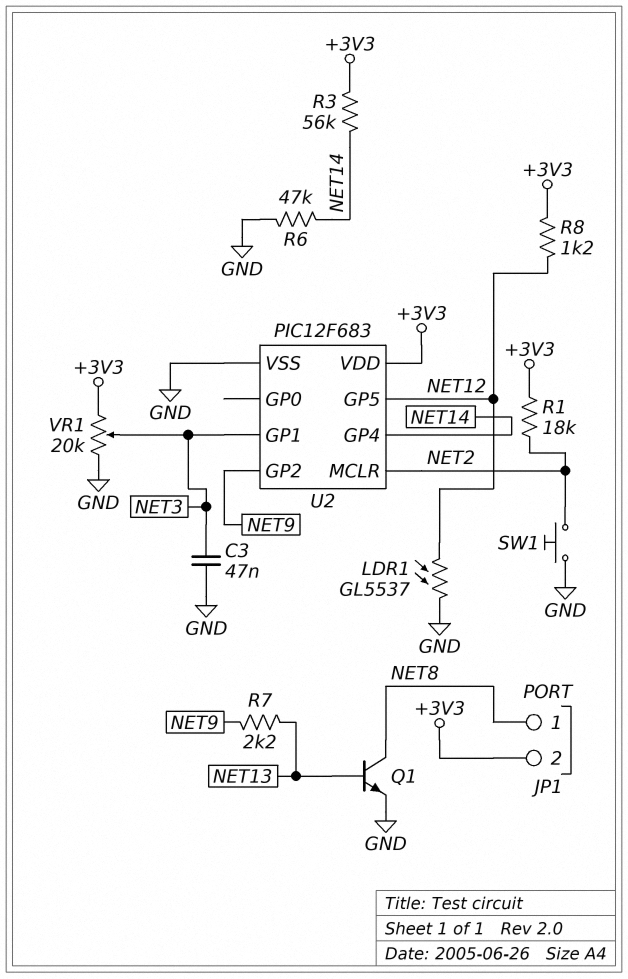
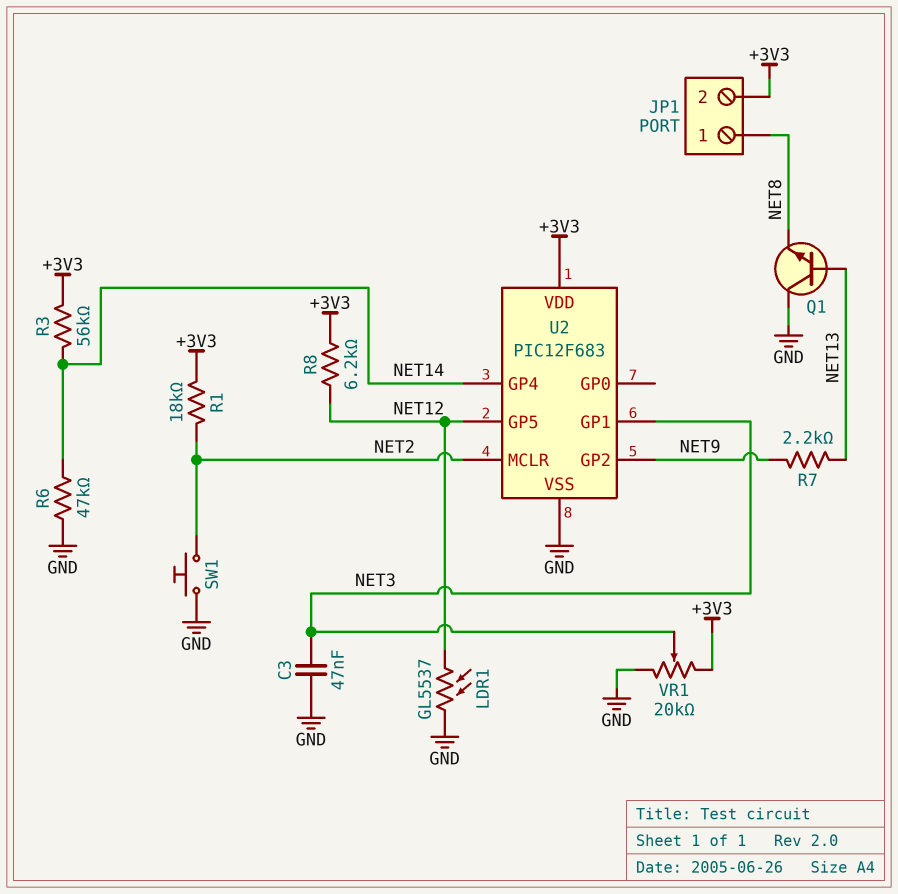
Q1: NPN (B NET13, C NET8, E GND) -> NPN (B NET13, C GND, E NET8)
R8: 1.2k (+3V3, NET12) -> 6.2k (+3V3, NET12)

